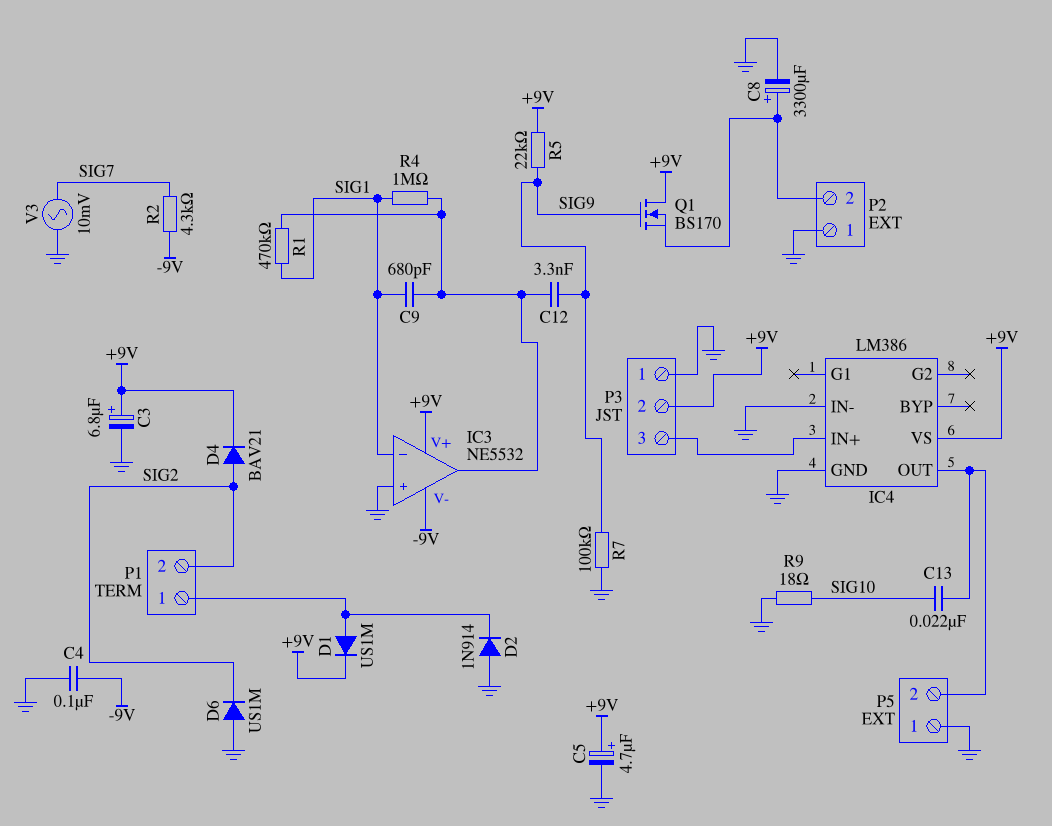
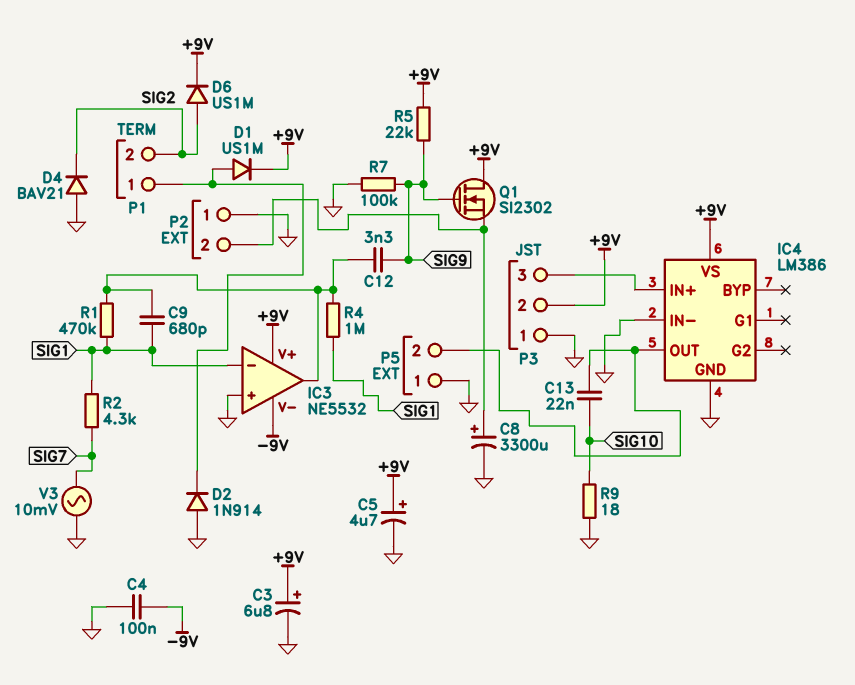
D4: diode BAV21 (A SIG2, K +9V) -> diode BAV21 (A GND, K SIG2)
D6: diode US1M (A GND, K SIG2) -> diode US1M (A SIG2, K +9V)
Q1: NMOS BS170 (G SIG9, D +9V, S P2/2) -> NMOS SI2302 (G SIG9, D +9V, S P2/2)
R2: 4.3k (-9V, SIG7) -> 4.3k (SIG1, SIG7)

